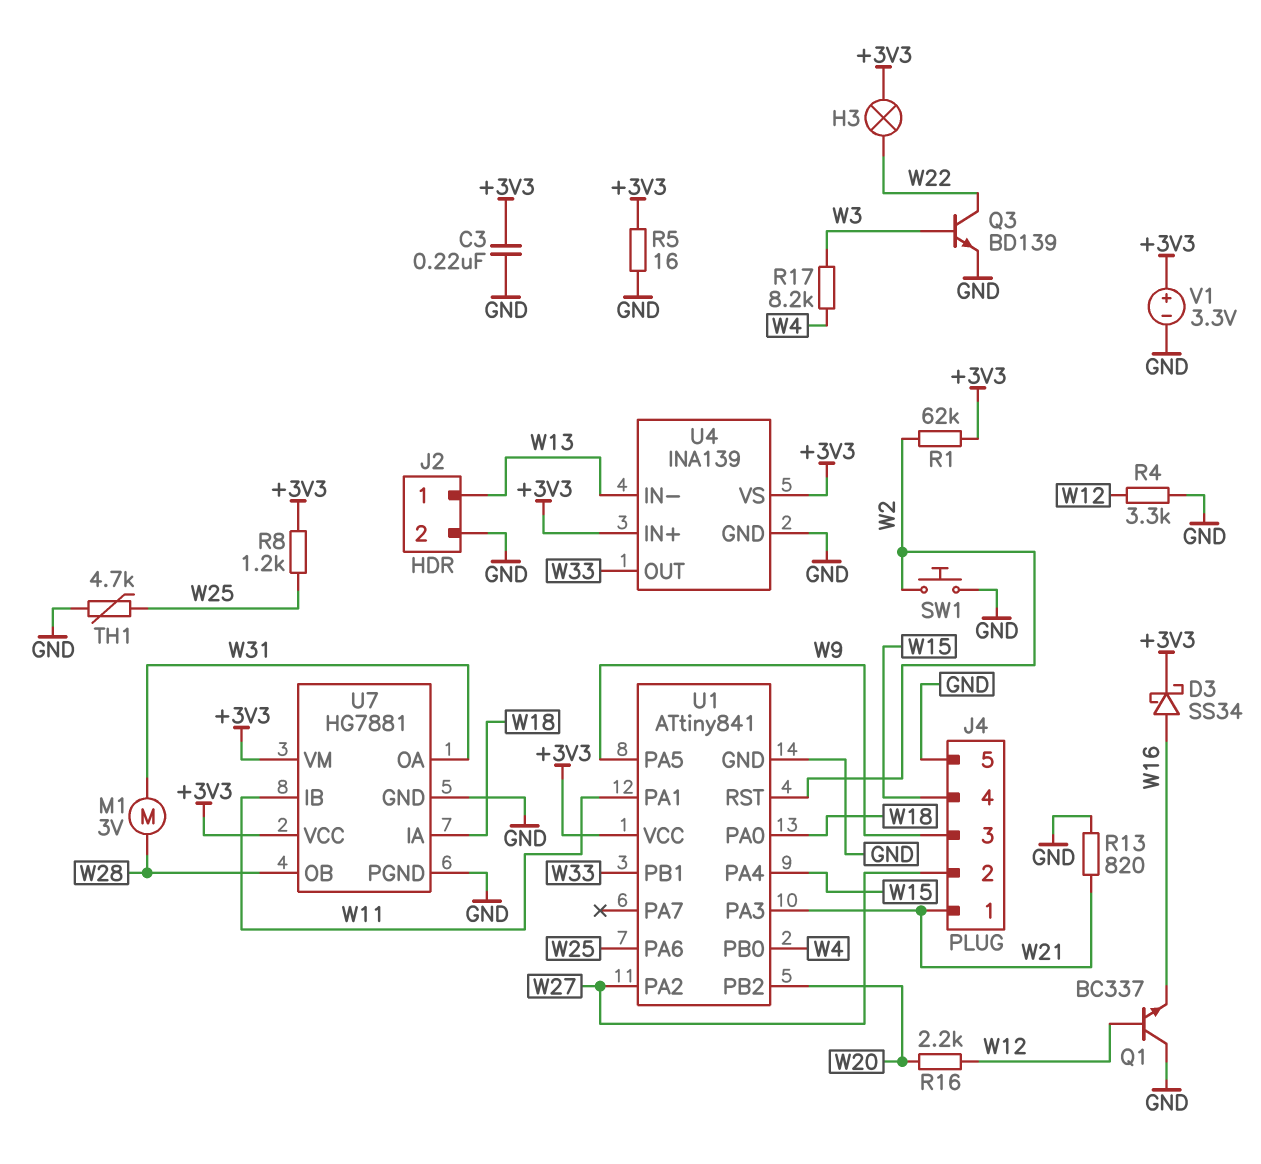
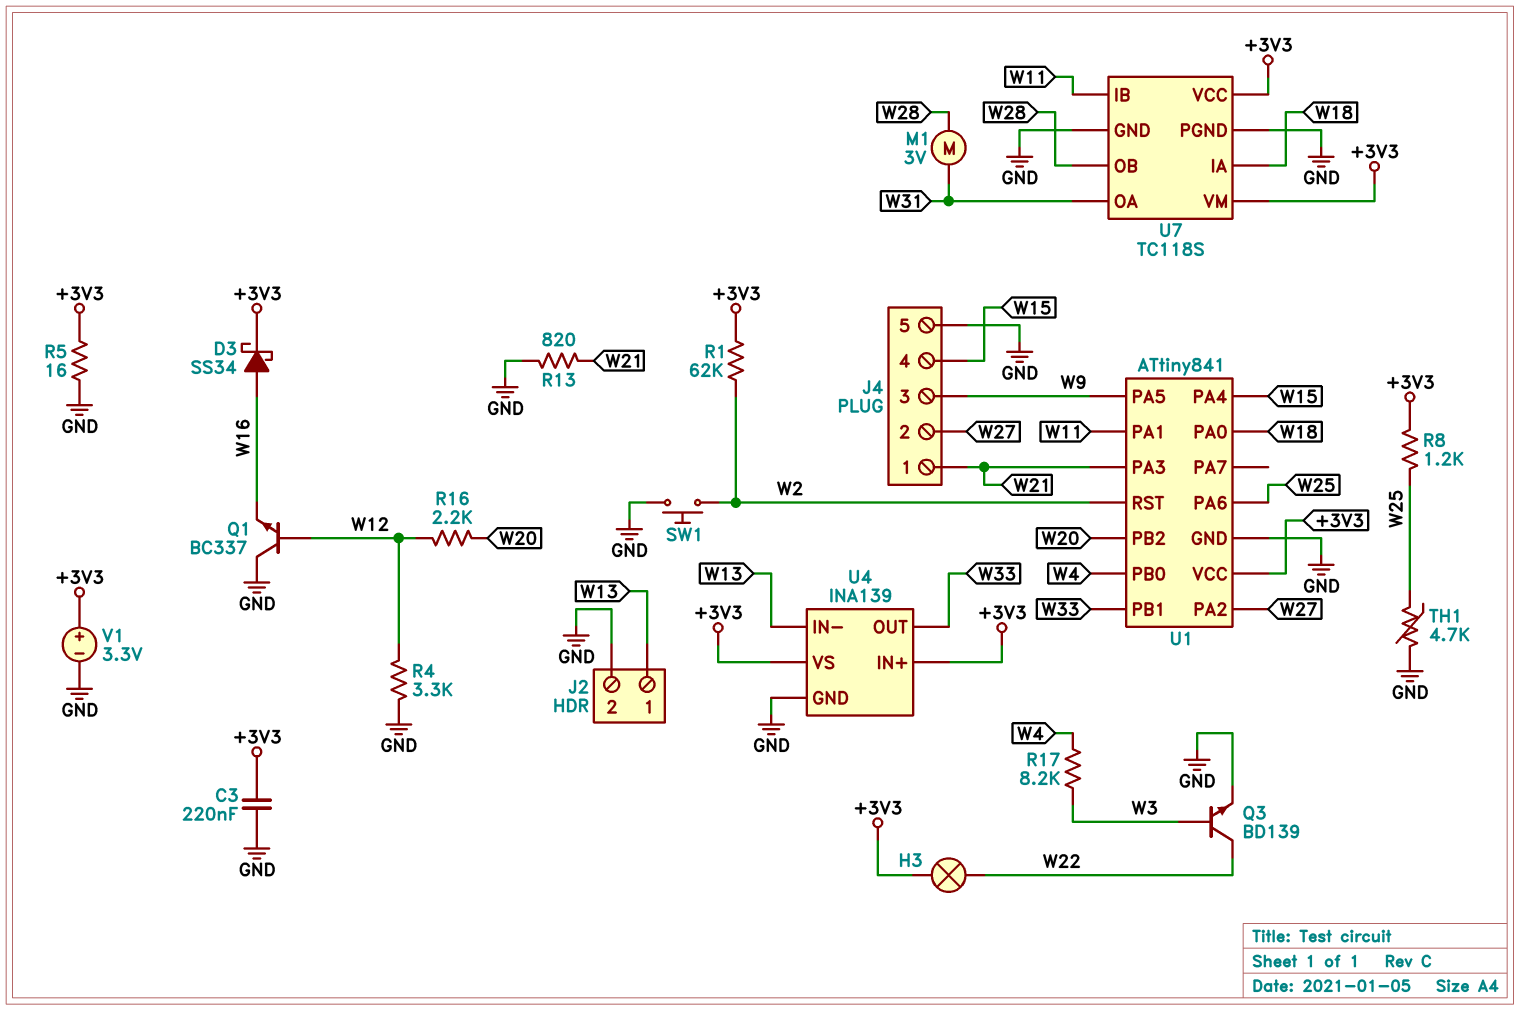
U7: HG7881 -> TC118S

